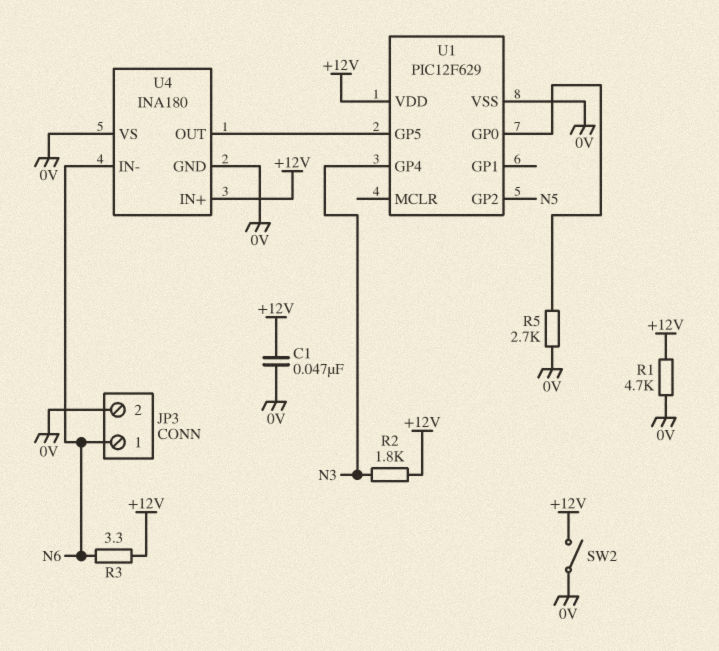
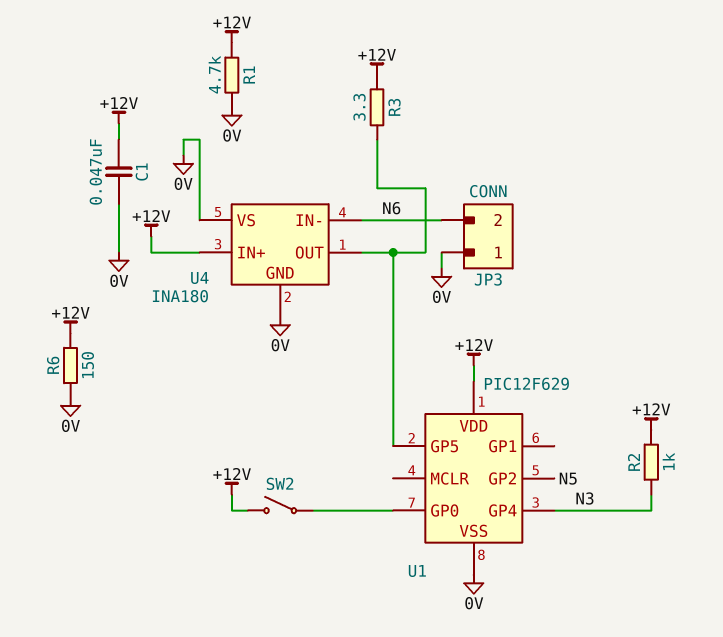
JP3 pin 1: N6 -> 0V
JP3 pin 2: 0V -> N6
R2: 1.8k (+12V, N3) -> 1k (+12V, N3)
R3: 3.3 (+12V, N6) -> 3.3 (+12V, U1/GP5)
R5: 2.7k (0V, U1/GP0) -> none
R6: none -> 150 (+12V, 0V)
SW2: switch (+12V, 0V) -> switch (+12V, U1/GP0)

